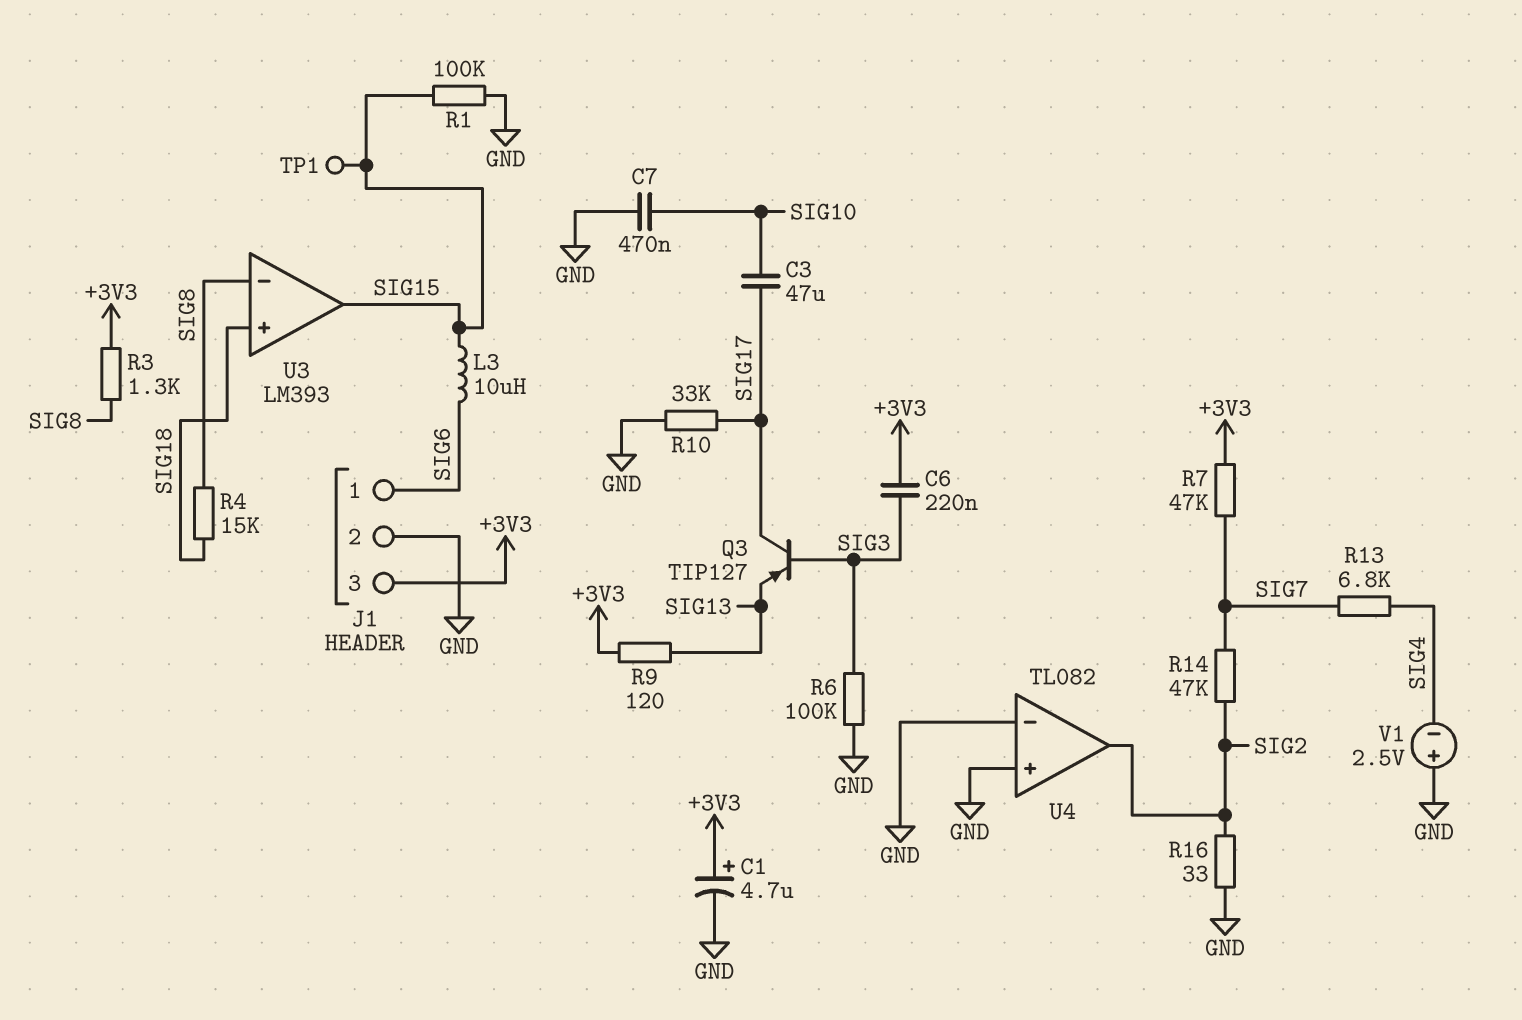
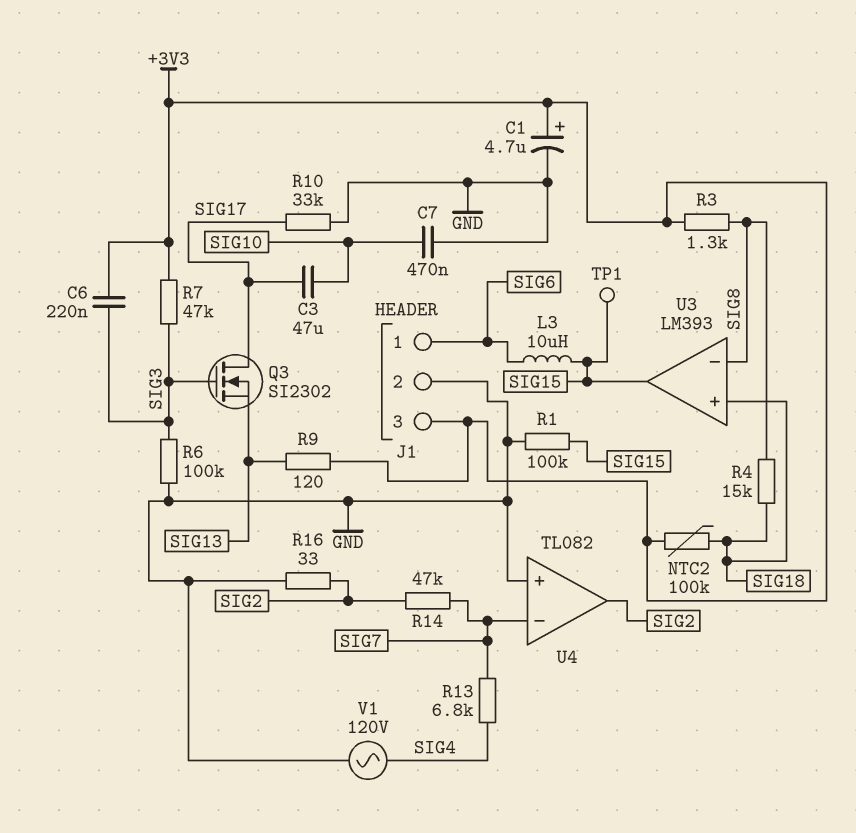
NTC2: none -> 100k (+3V3, SIG18)
Q3: PNP TIP127 (B SIG3, C SIG17, E SIG13) -> NMOS SI2302 (G SIG3, D SIG17, S SIG13)
R7: 47k (+3V3, SIG7) -> 47k (+3V3, SIG3)
U4 pin in-: GND -> SIG7
V1: 2.5V (plus GND, minus SIG4) -> AC 120V (GND, SIG4)

